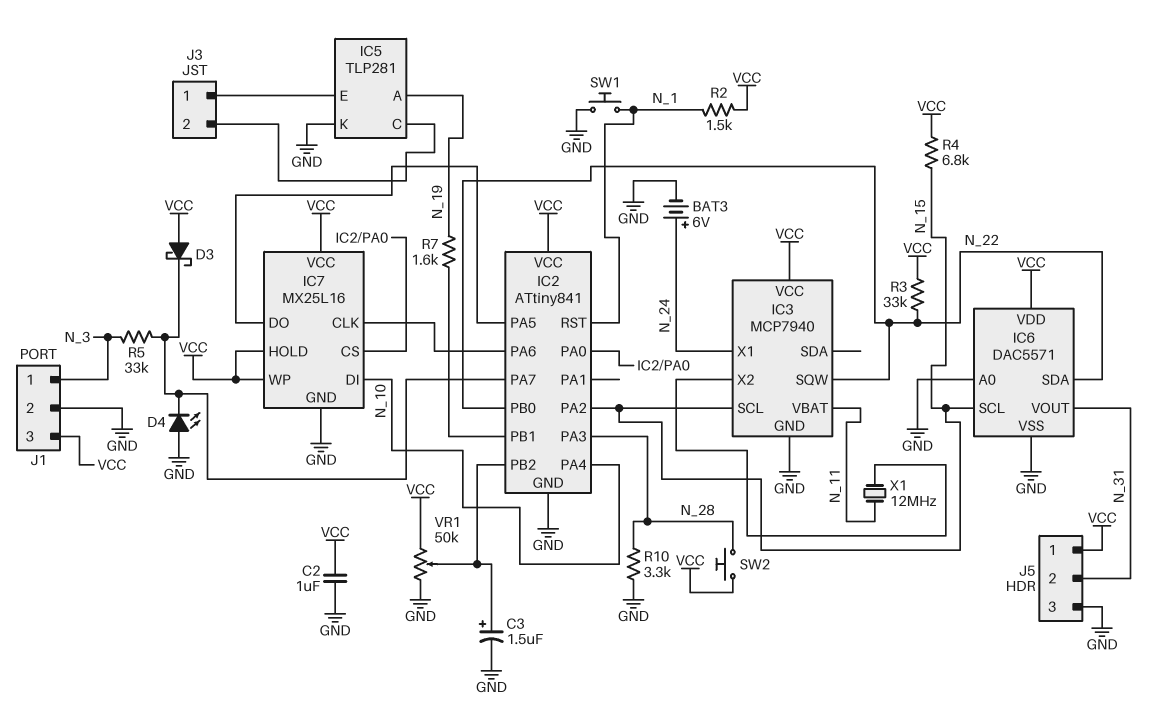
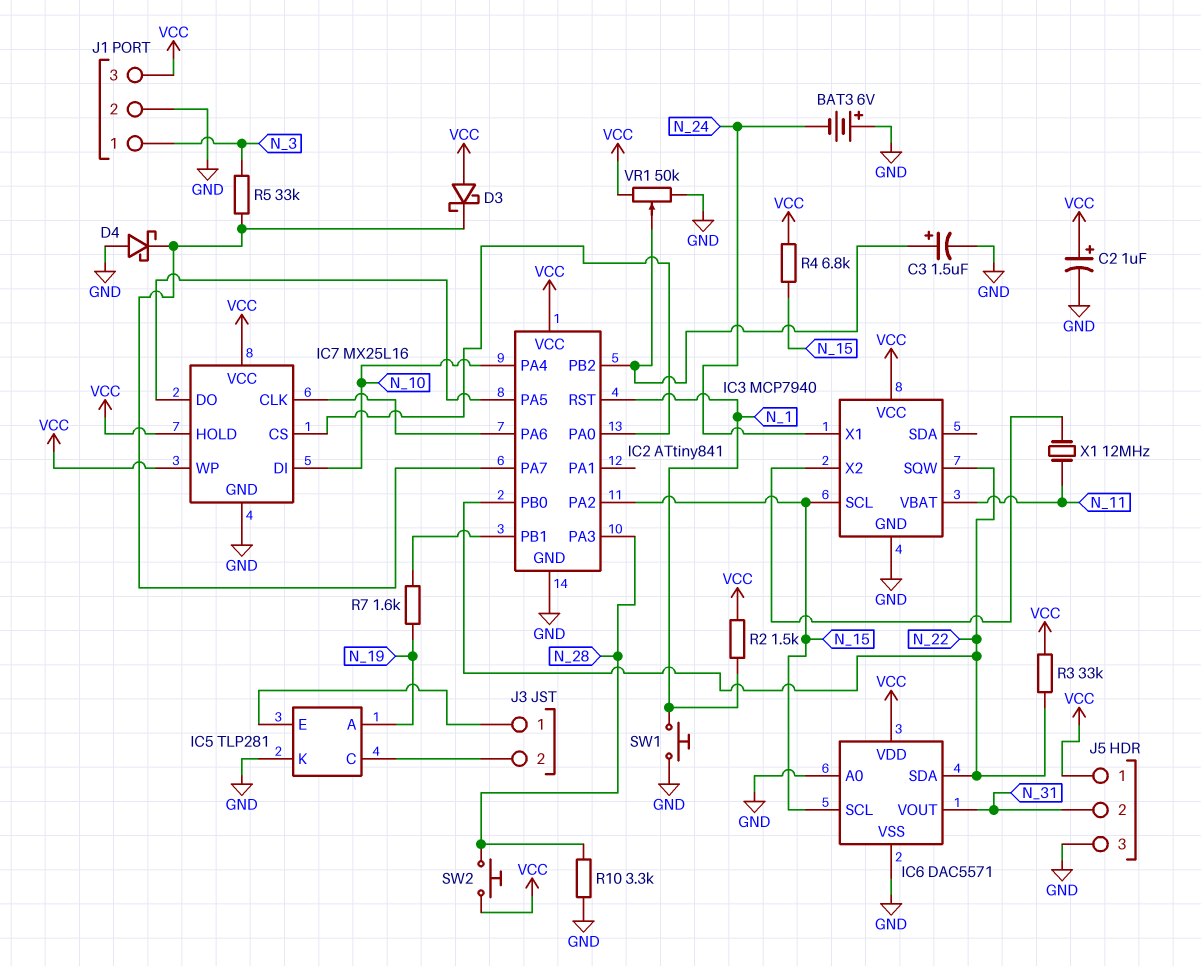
BAT3: 6V (plus N_24, minus GND) -> 6V (plus GND, minus N_24)
C2: 1uF (GND, VCC) -> 1uF (plus VCC, minus GND)
D4: LED (A GND, K IC2/PA7) -> schottky (A GND, K IC2/PA7)

